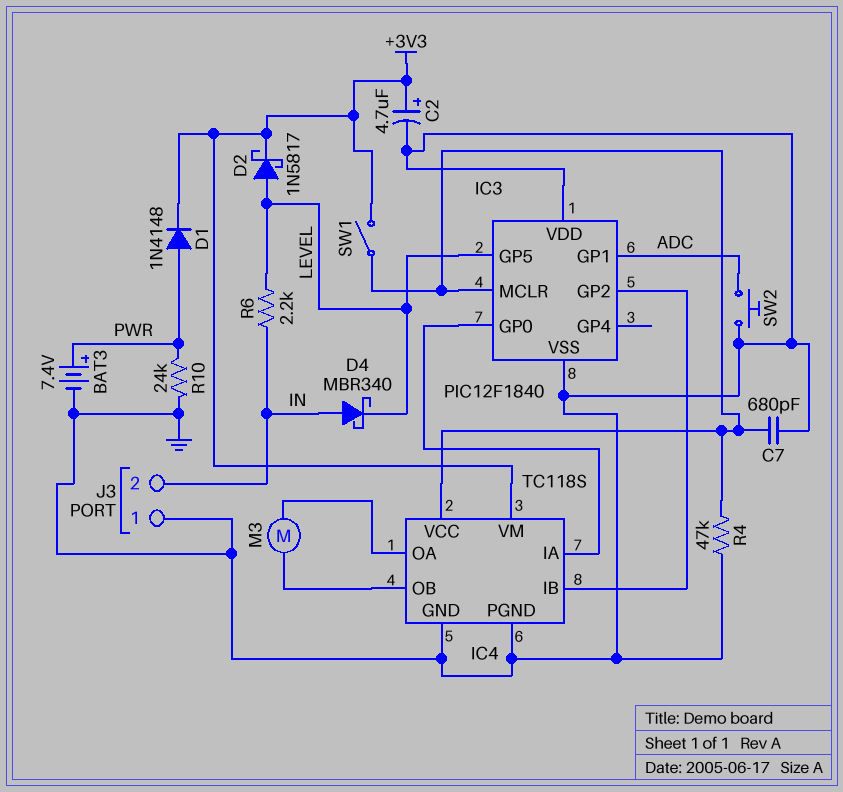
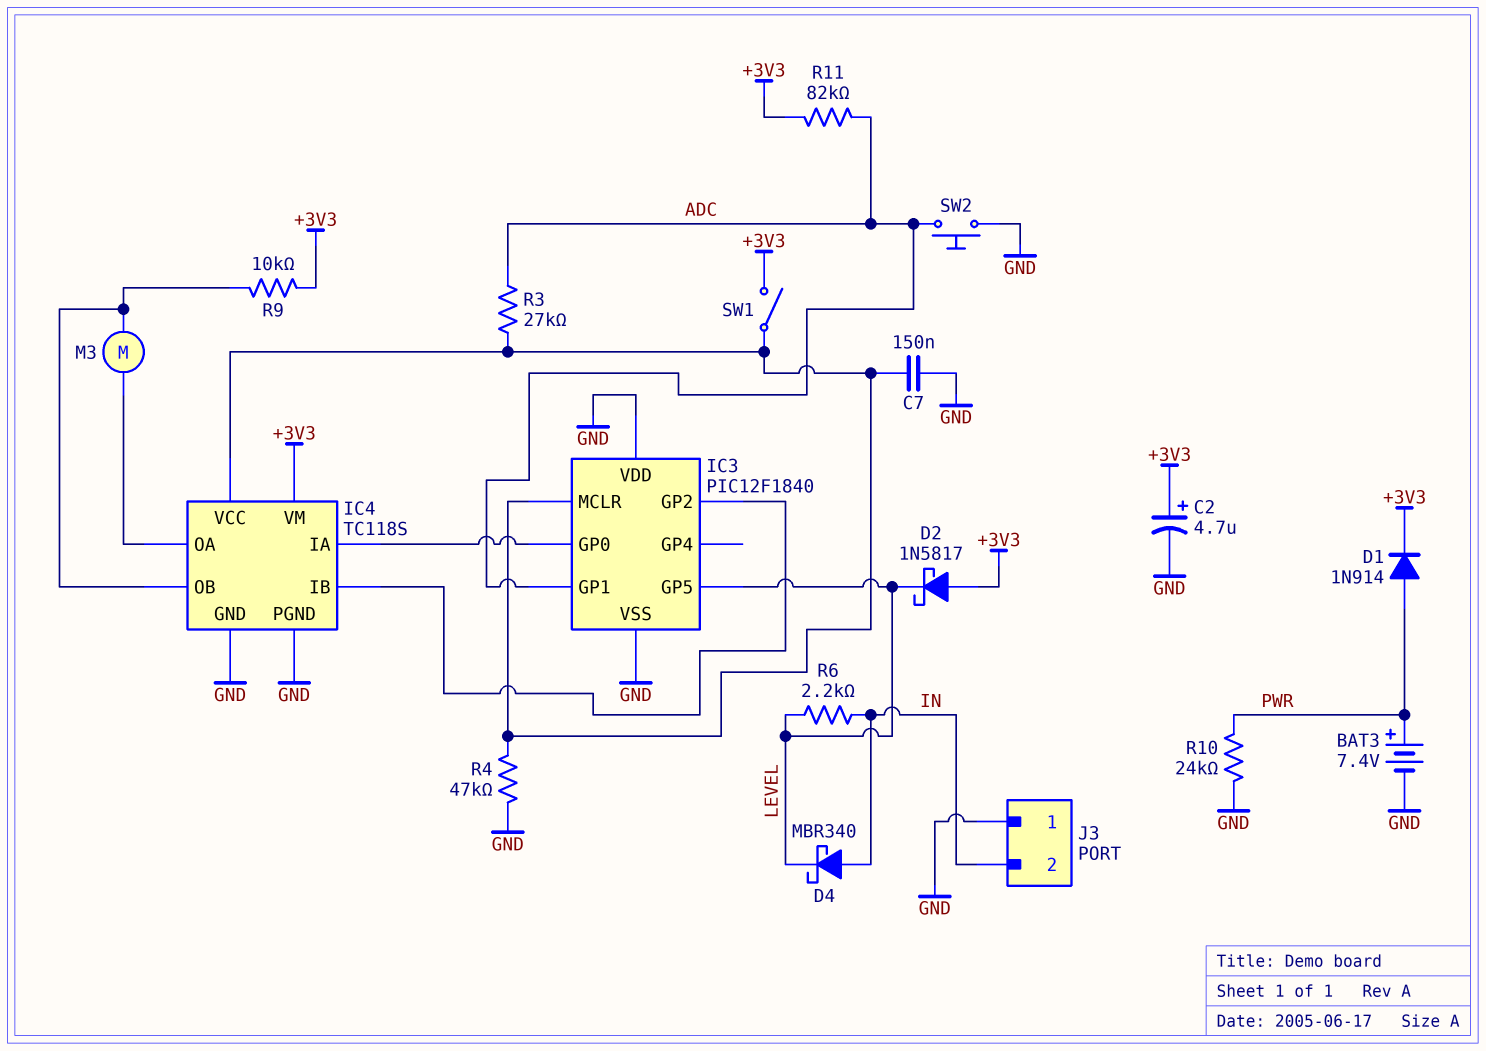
C7: 680pF (GND, IC3/MCLR) -> 150nF (GND, IC3/MCLR)
D1: diode 1N4148 (A PWR, K +3V3) -> diode 1N914 (A PWR, K +3V3)
D2: schottky 1N5817 (A LEVEL, K +3V3) -> schottky 1N5817 (A +3V3, K LEVEL)
R3: none -> 27k (ADC, IC3/MCLR)
R9: none -> 10k (+3V3, IC4/OB)
R11: none -> 82k (+3V3, ADC)

